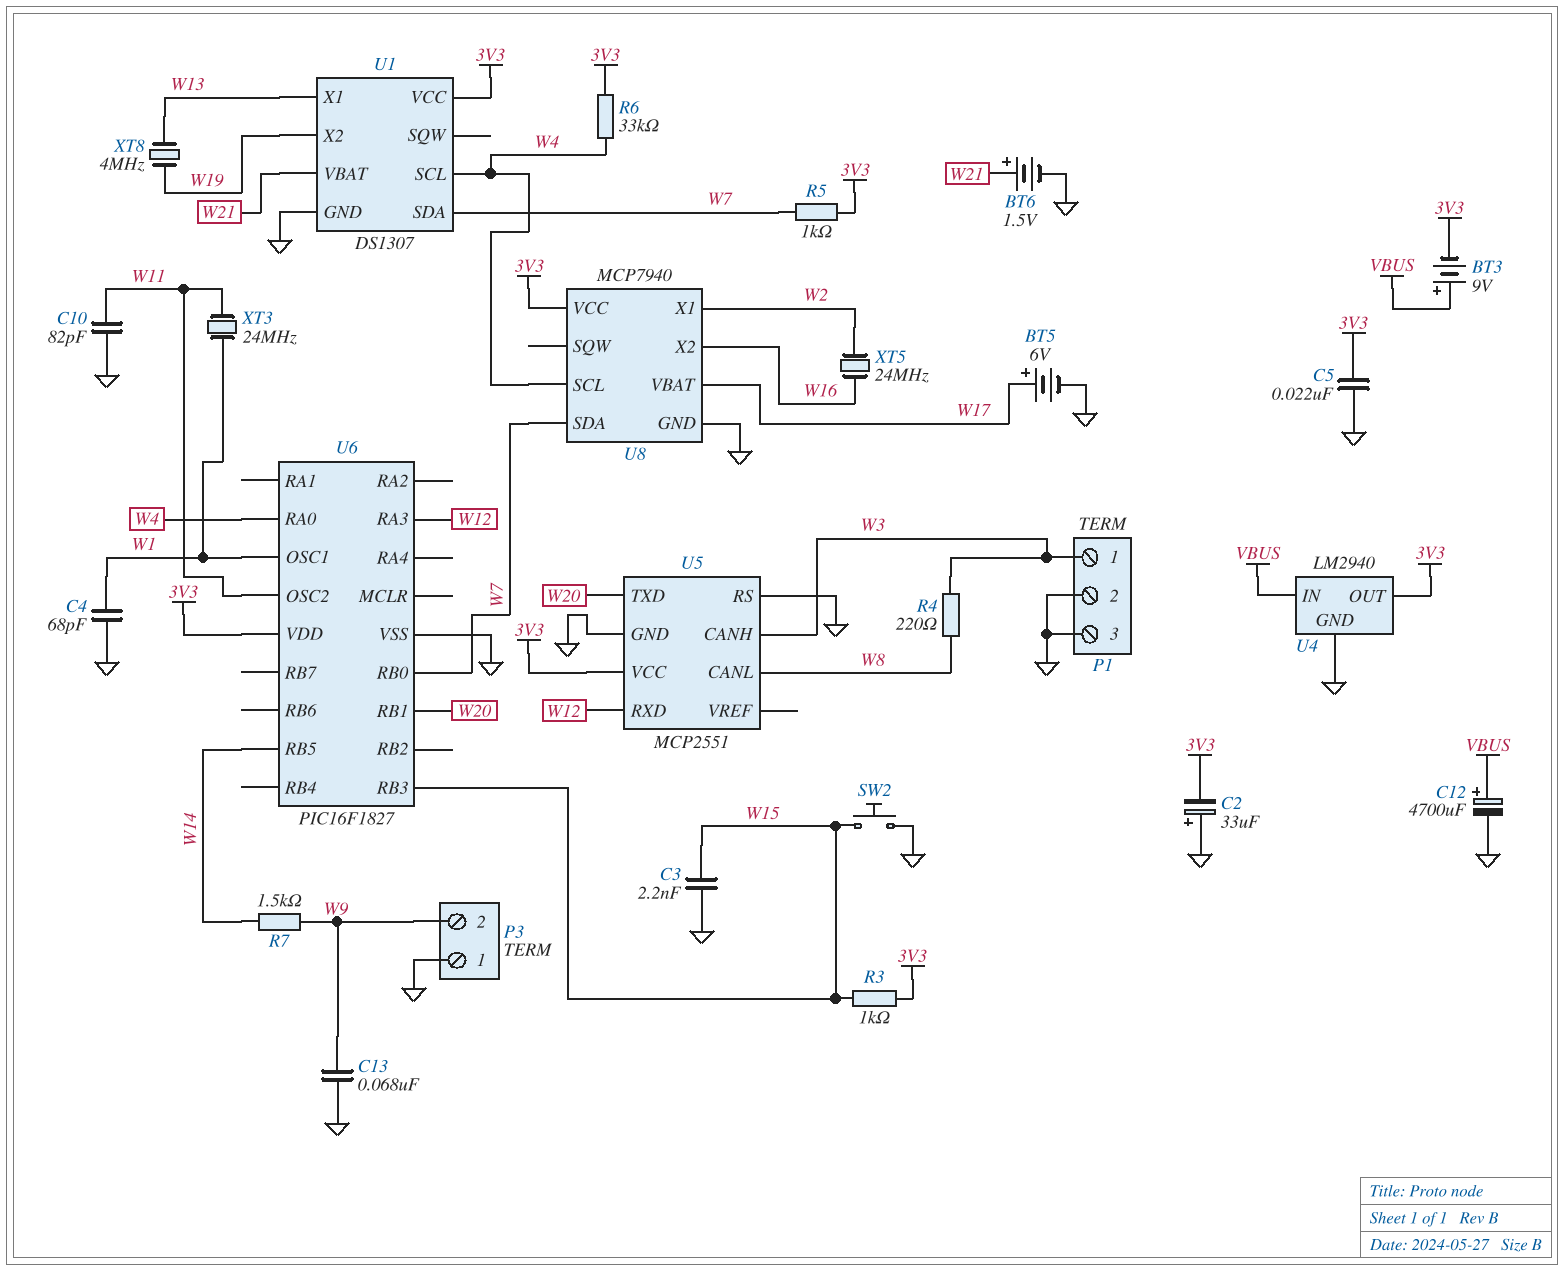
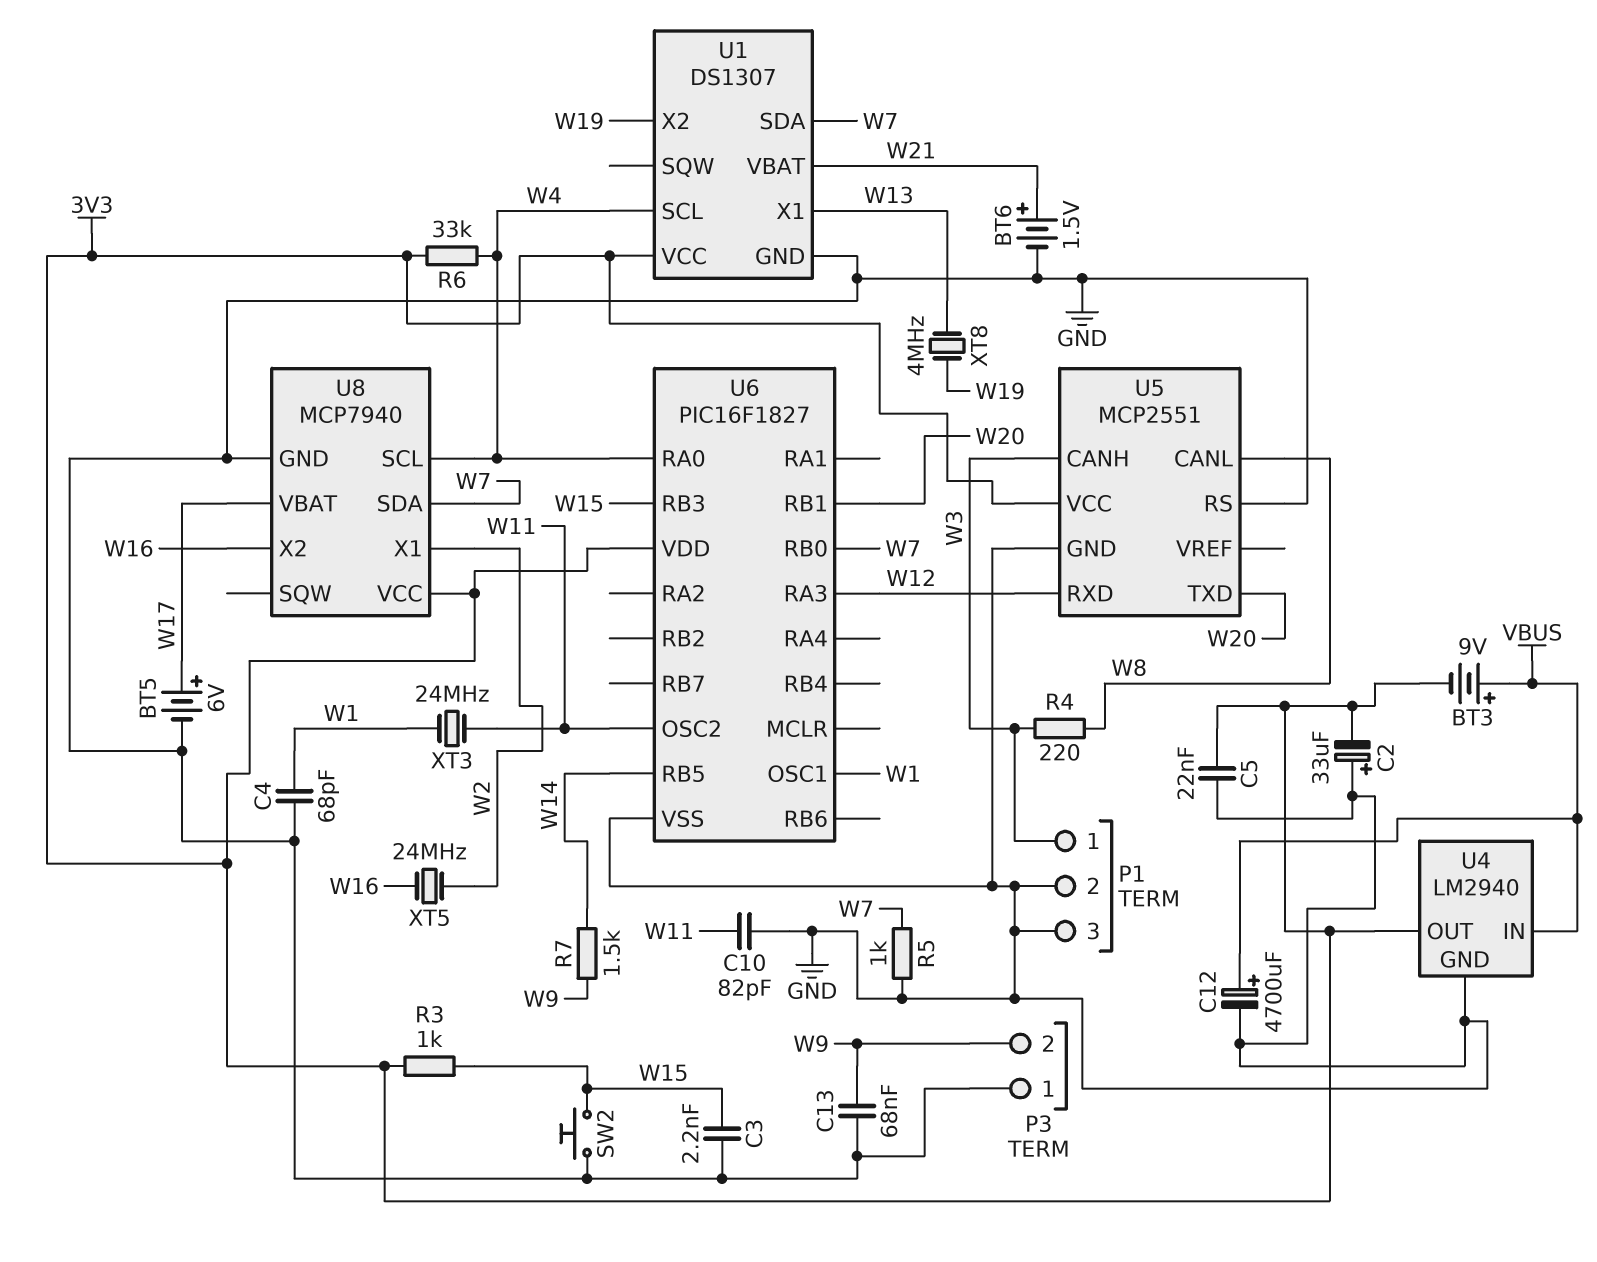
R5: 1k (3V3, W7) -> 1k (GND, W7)

